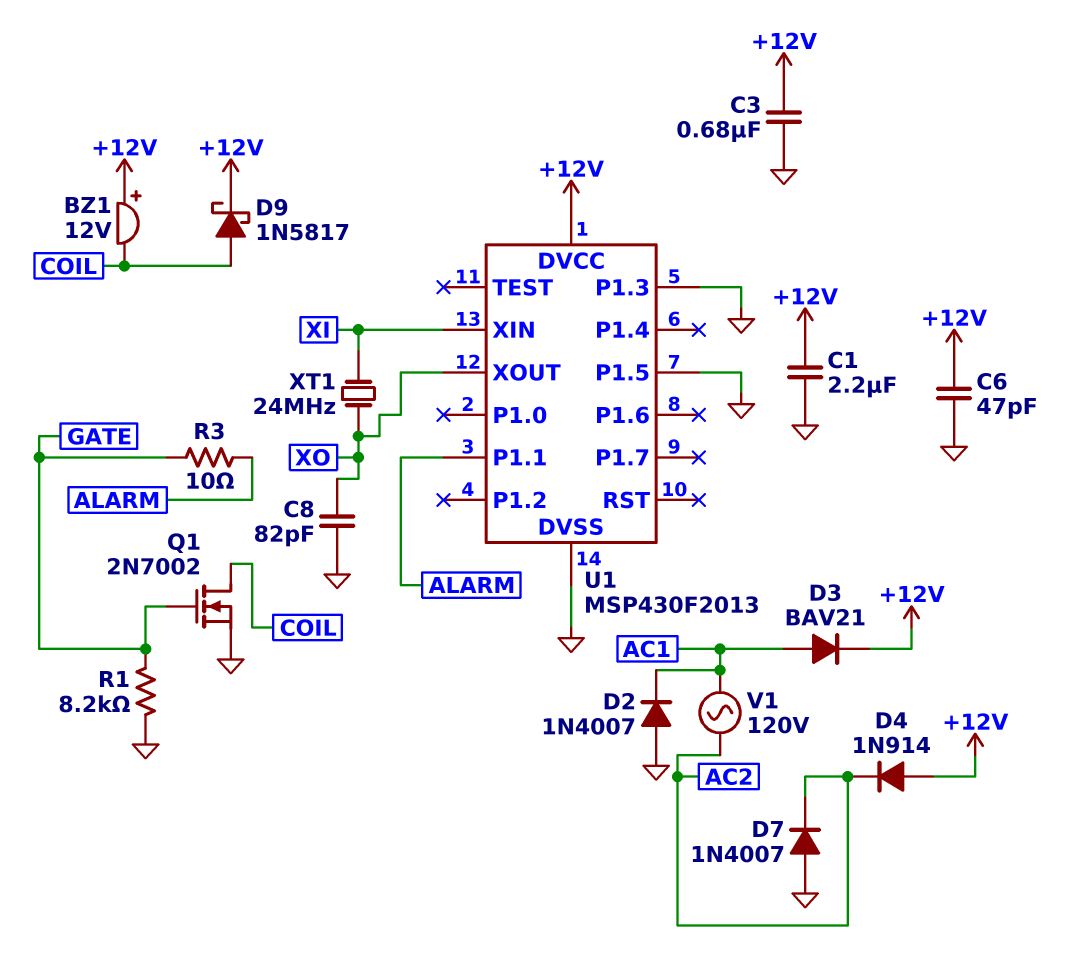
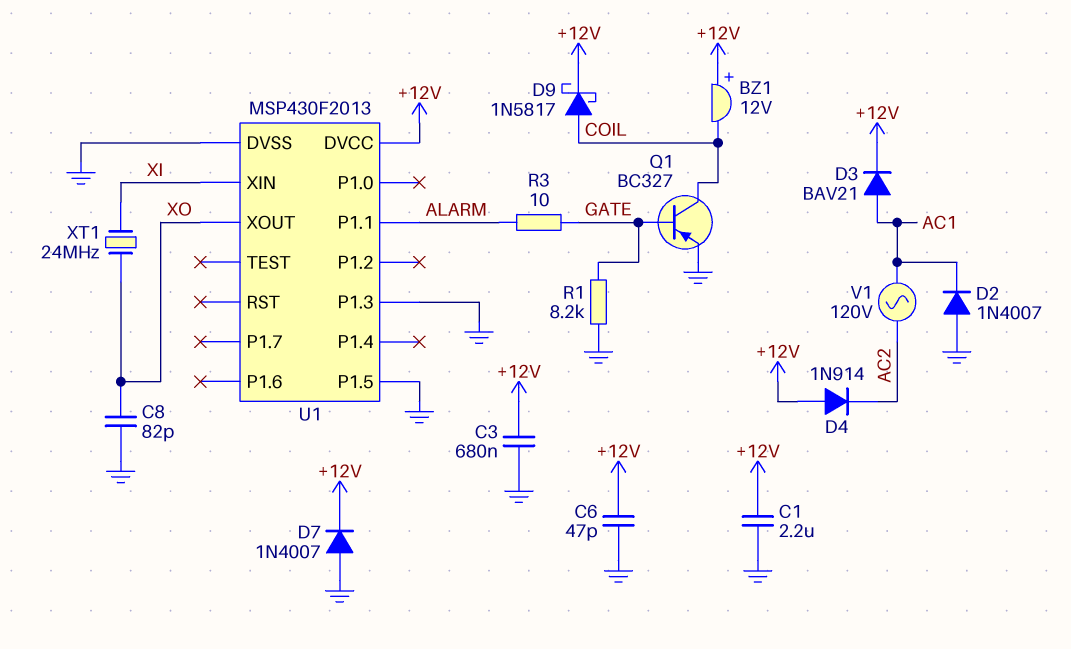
D7: diode 1N4007 (A GND, K AC2) -> diode 1N4007 (A GND, K +12V)
Q1: NMOS 2N7002 (G GATE, D COIL, S GND) -> PNP BC327 (B GATE, C COIL, E GND)

